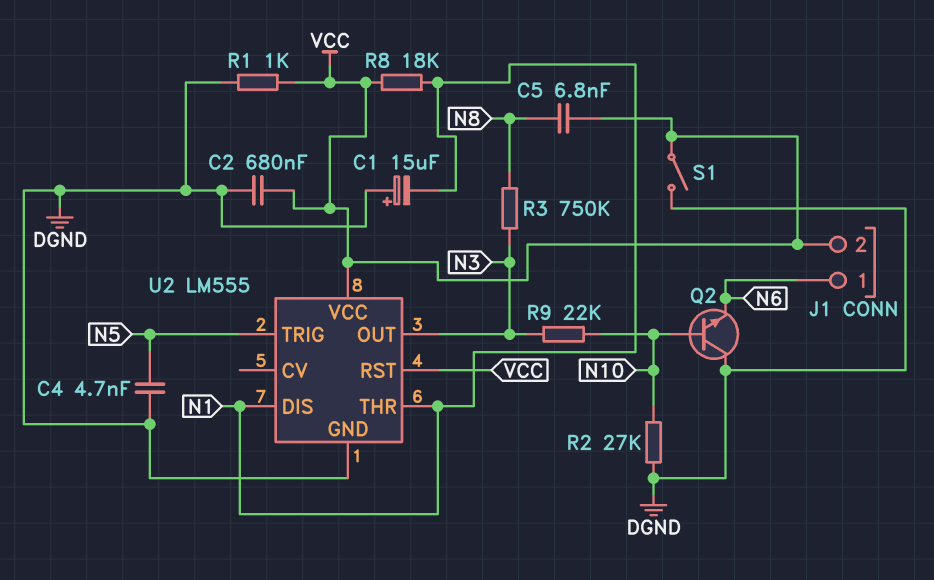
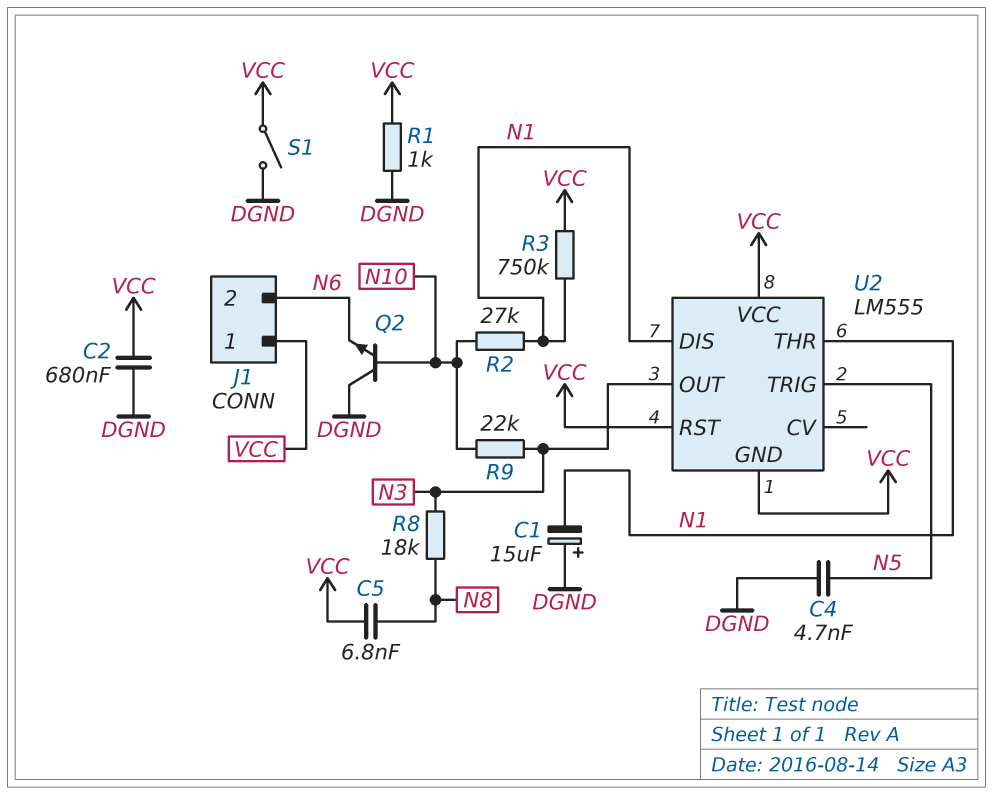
J1 pin 1: N6 -> VCC
J1 pin 2: VCC -> N6
R2: 27k (DGND, N10) -> 27k (N1, N10)
R3: 750k (N3, N8) -> 750k (N1, VCC)
R8: 18k (N1, VCC) -> 18k (N3, N8)
U2 pin GND: DGND -> VCC

